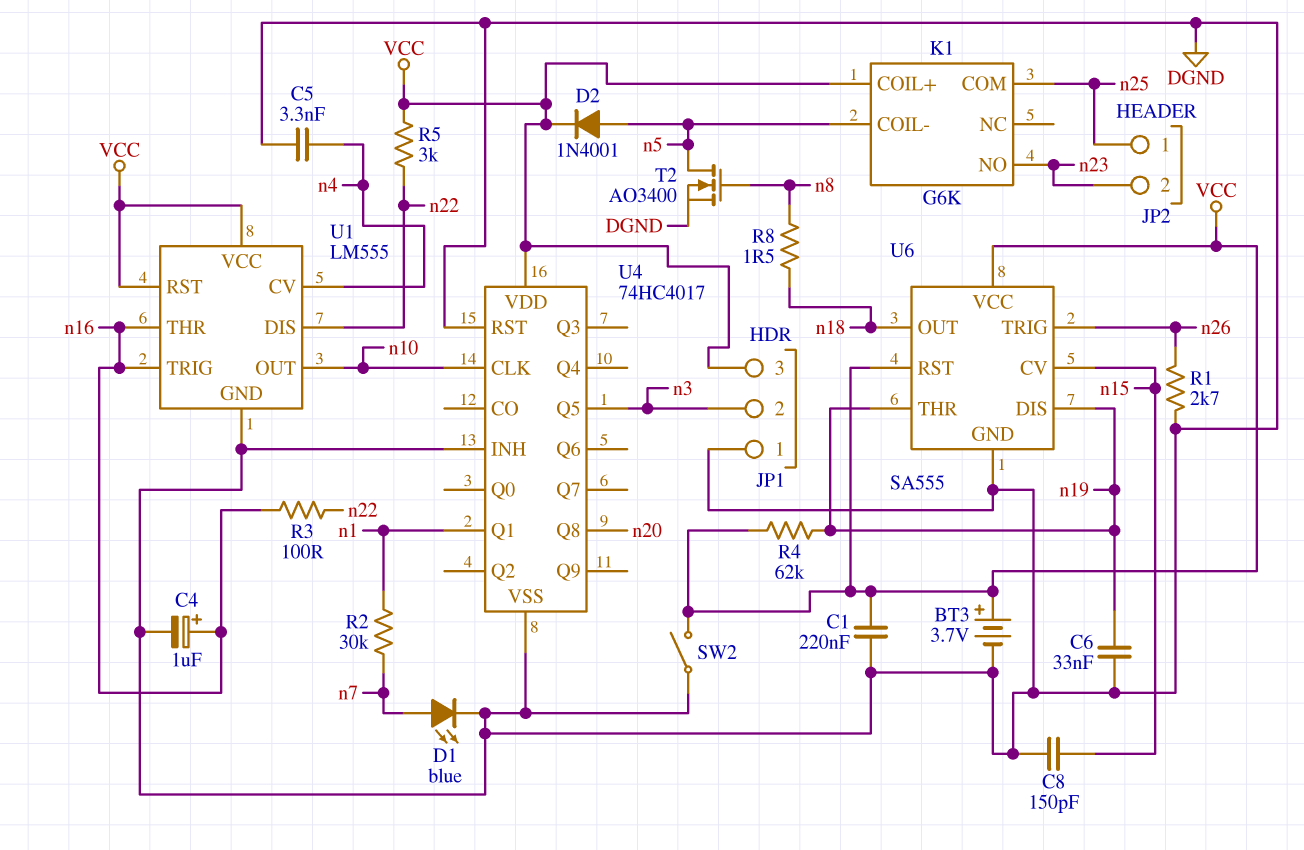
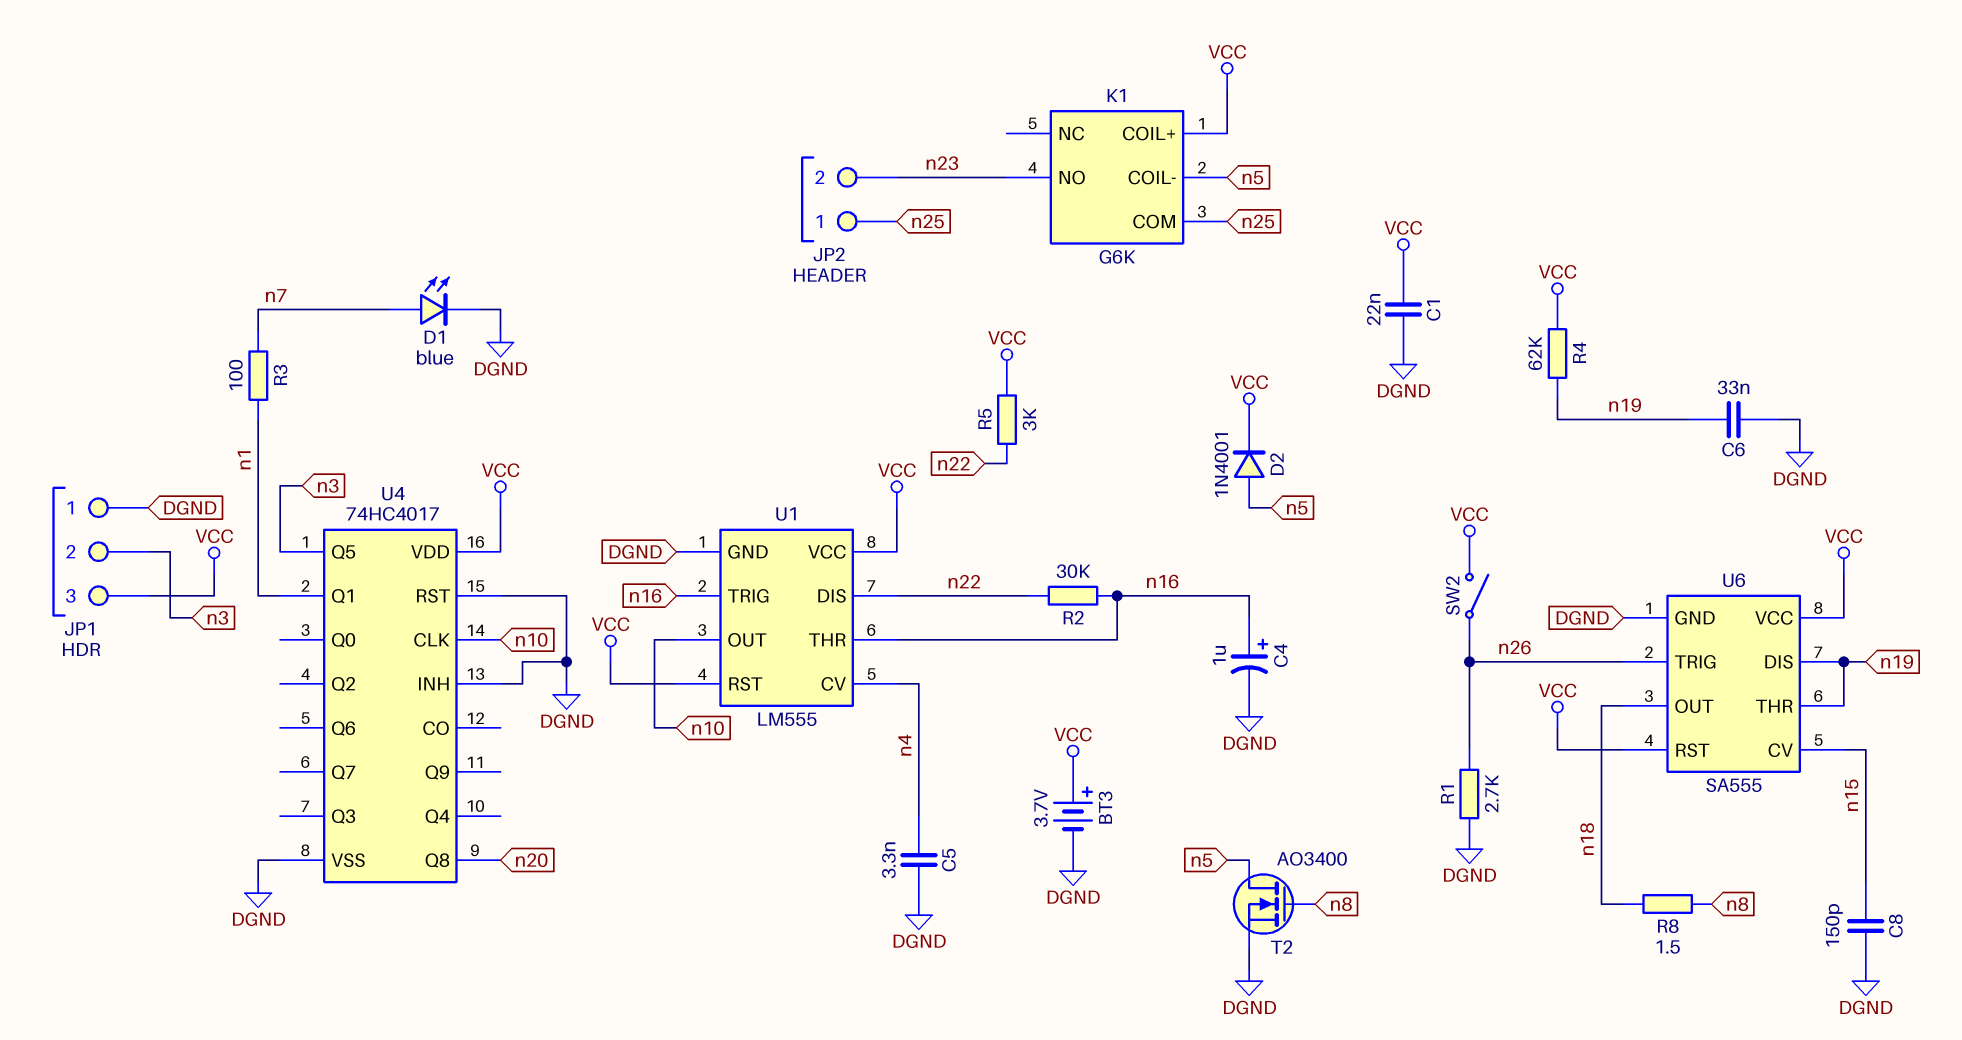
C1: 220nF (DGND, VCC) -> 22nF (DGND, VCC)
R2: 30k (n1, n7) -> 30k (n16, n22)
R3: 100 (n16, n22) -> 100 (n1, n7)
SW2: switch (DGND, VCC) -> switch (VCC, n26)

